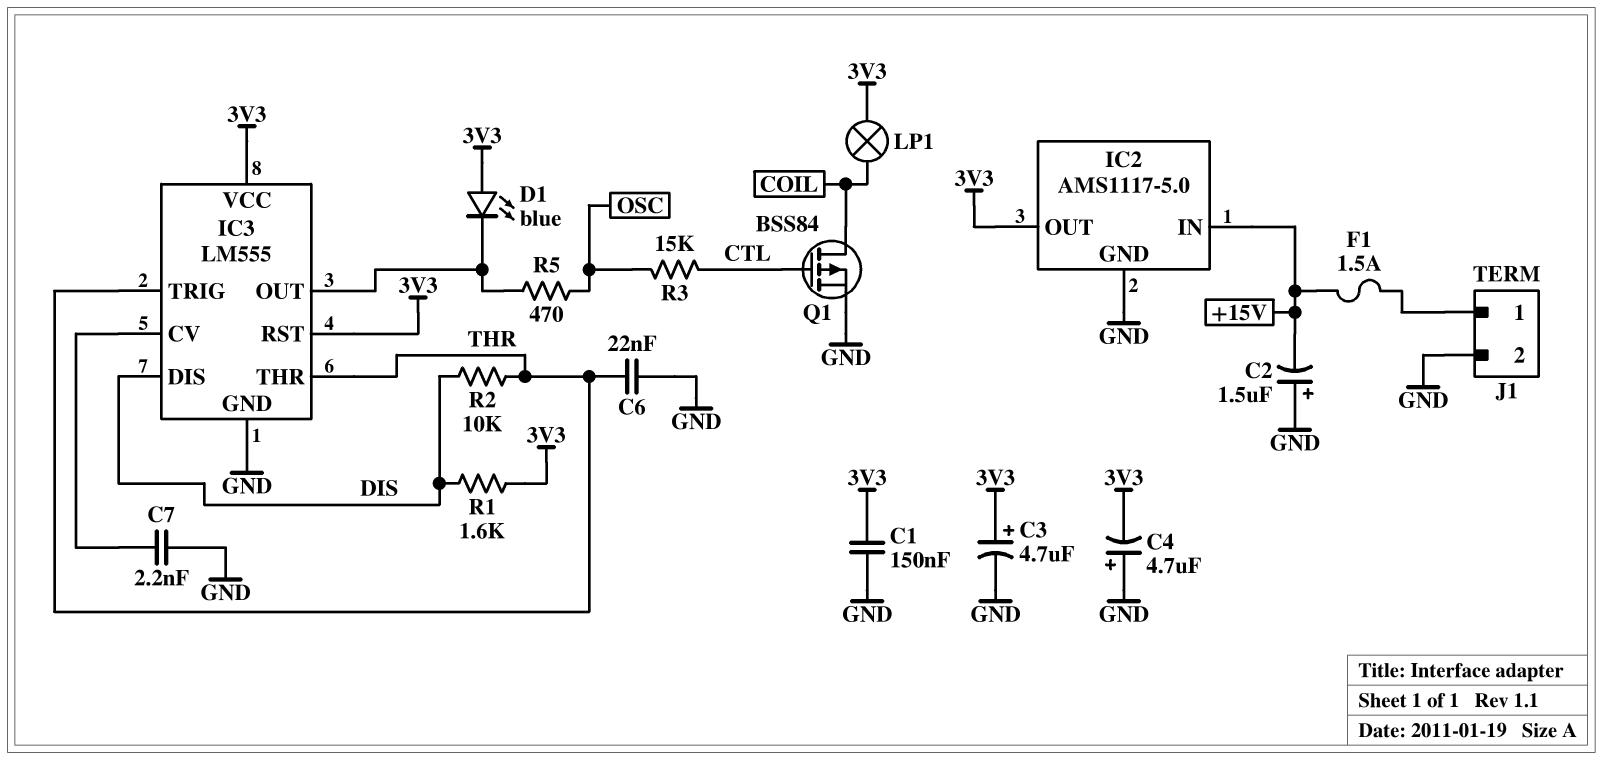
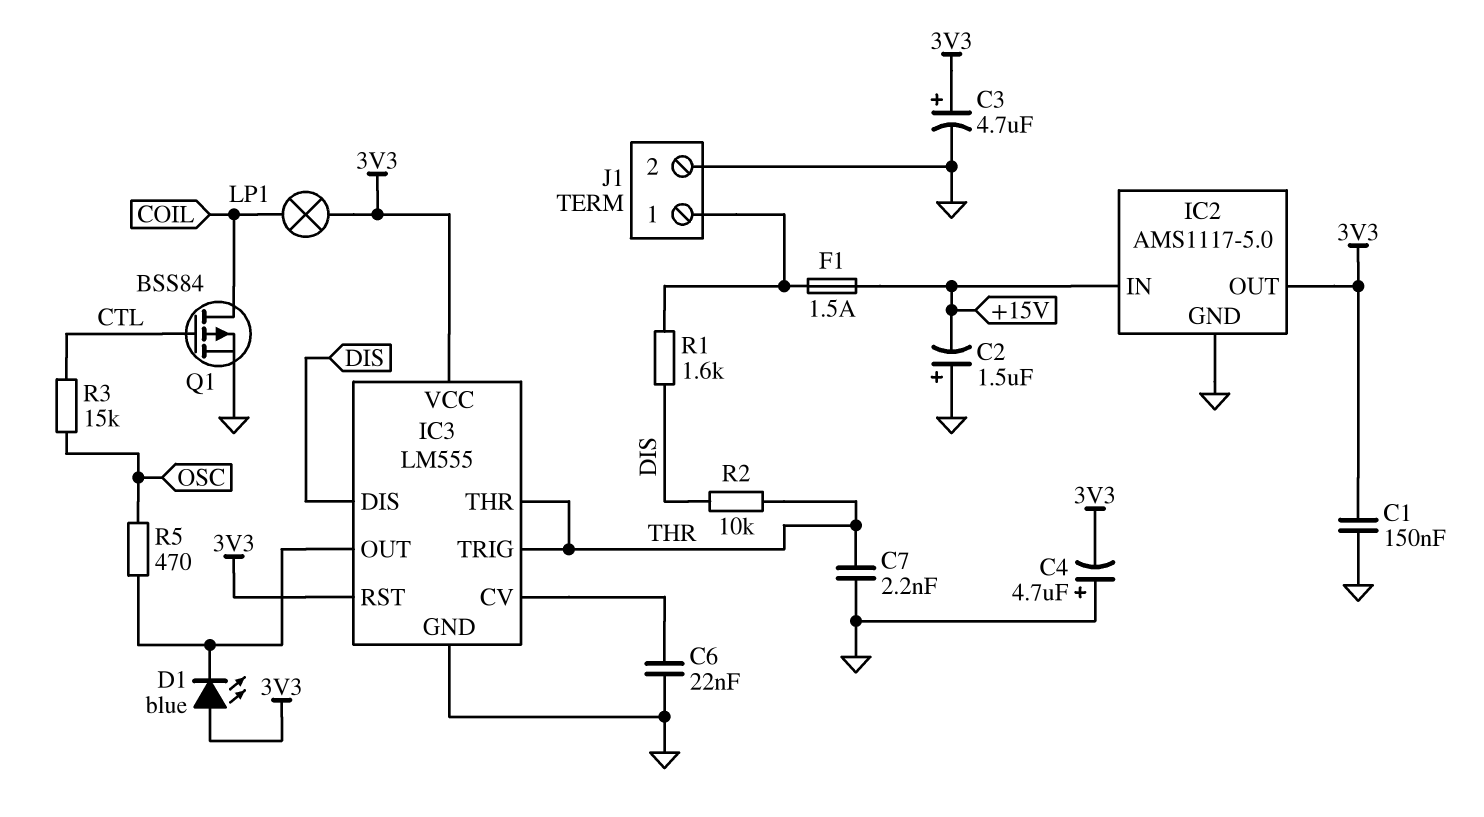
C6: 22nF (GND, THR) -> 22nF (GND, IC3/CV)
C7: 2.2nF (GND, IC3/CV) -> 2.2nF (GND, THR)
R1: 1.6k (3V3, DIS) -> 1.6k (DIS, J1/1)

